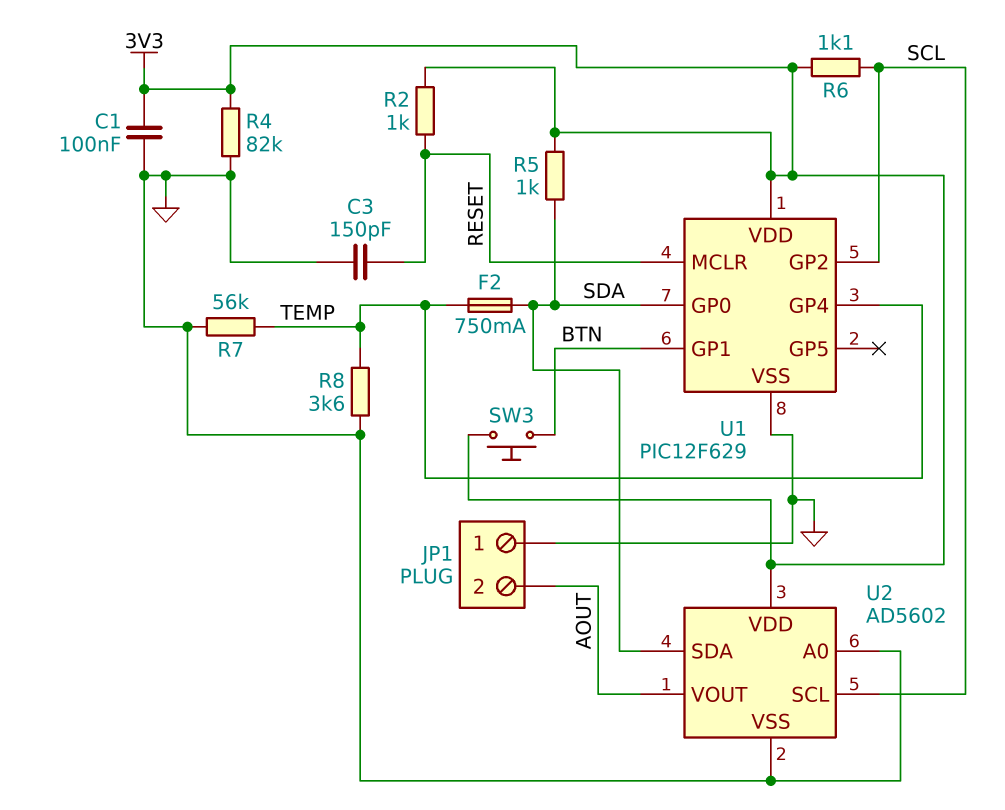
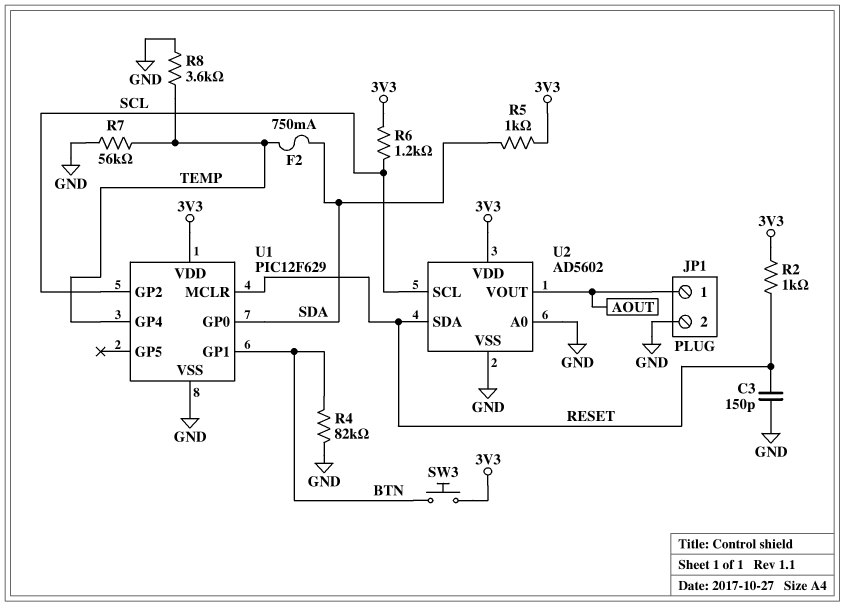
C1: 100nF (3V3, GND) -> none
JP1 pin 1: GND -> AOUT
JP1 pin 2: AOUT -> GND
R4: 82k (3V3, GND) -> 82k (BTN, GND)
R6: 1.1k (3V3, SCL) -> 1.2k (3V3, SCL)
U2 pin SDA: SDA -> RESET

